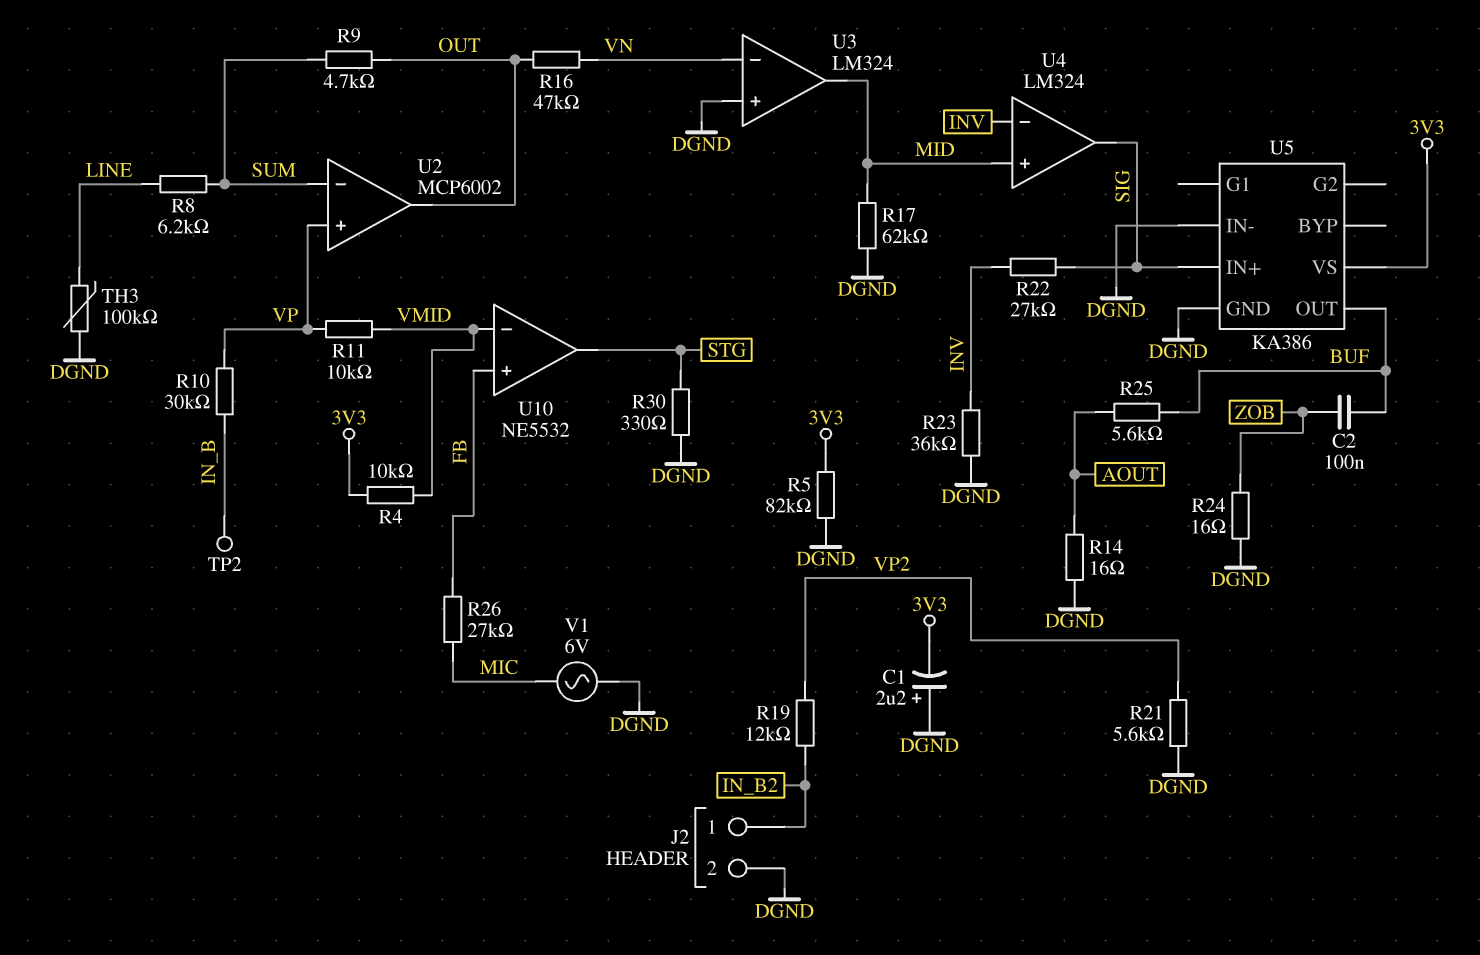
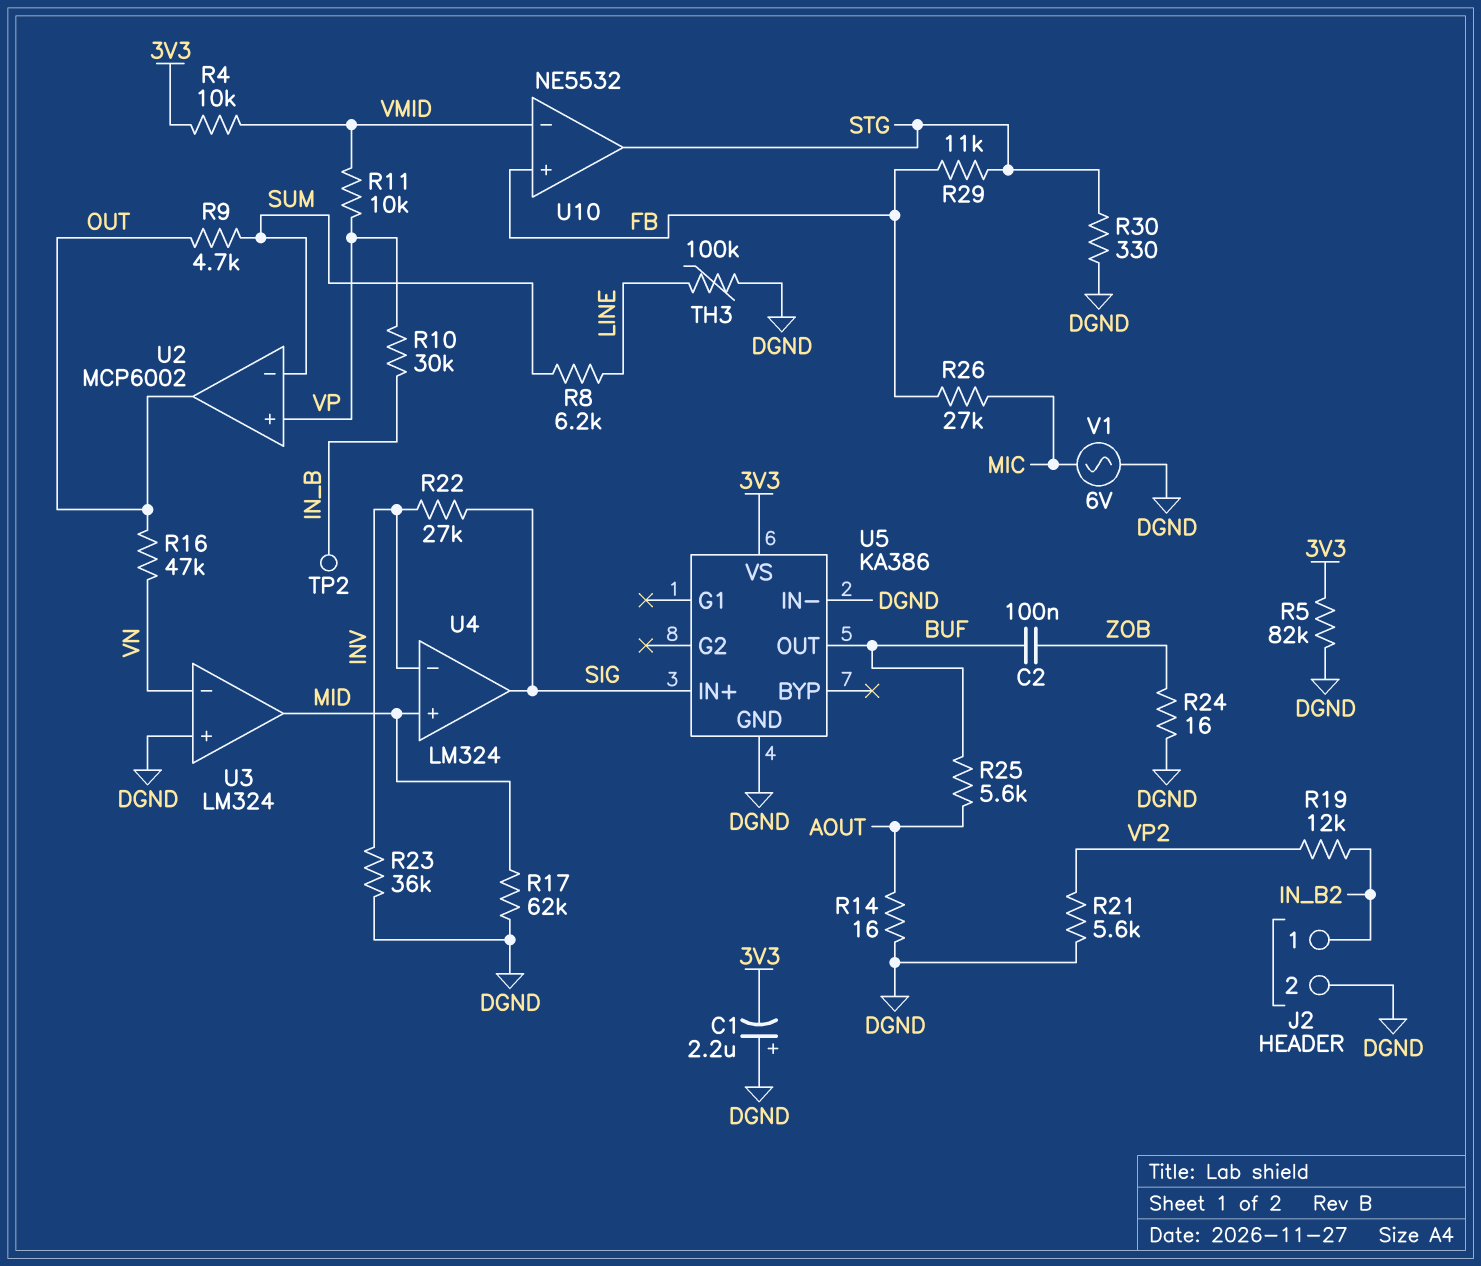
R29: none -> 11k (FB, STG)

